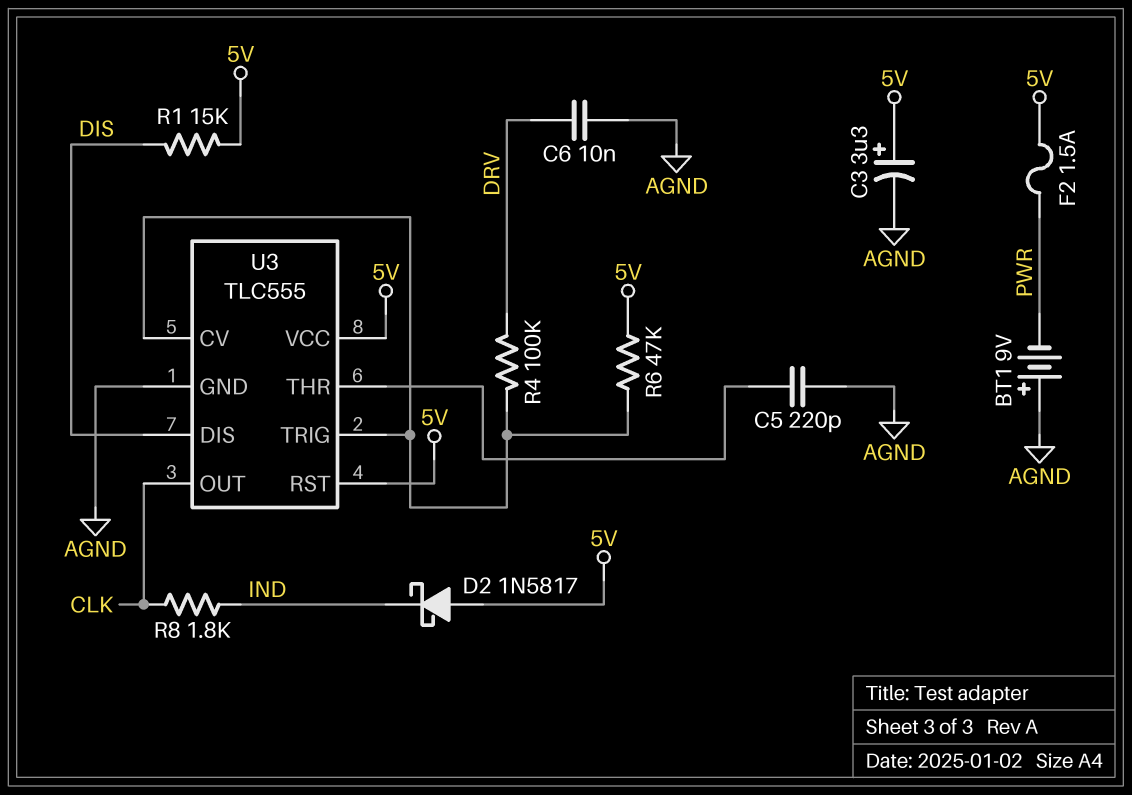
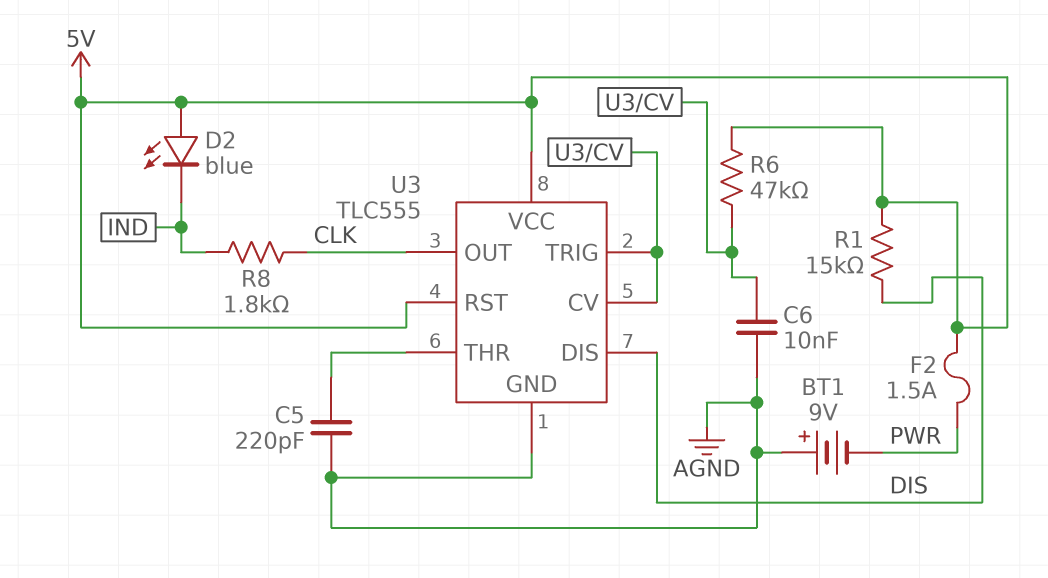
C3: 3.3uF (plus 5V, minus AGND) -> none
C6: 10nF (AGND, DRV) -> 10nF (AGND, U3/CV)
D2: schottky 1N5817 (A 5V, K IND) -> LED blue (A 5V, K IND)
R4: 100k (DRV, U3/CV) -> none

